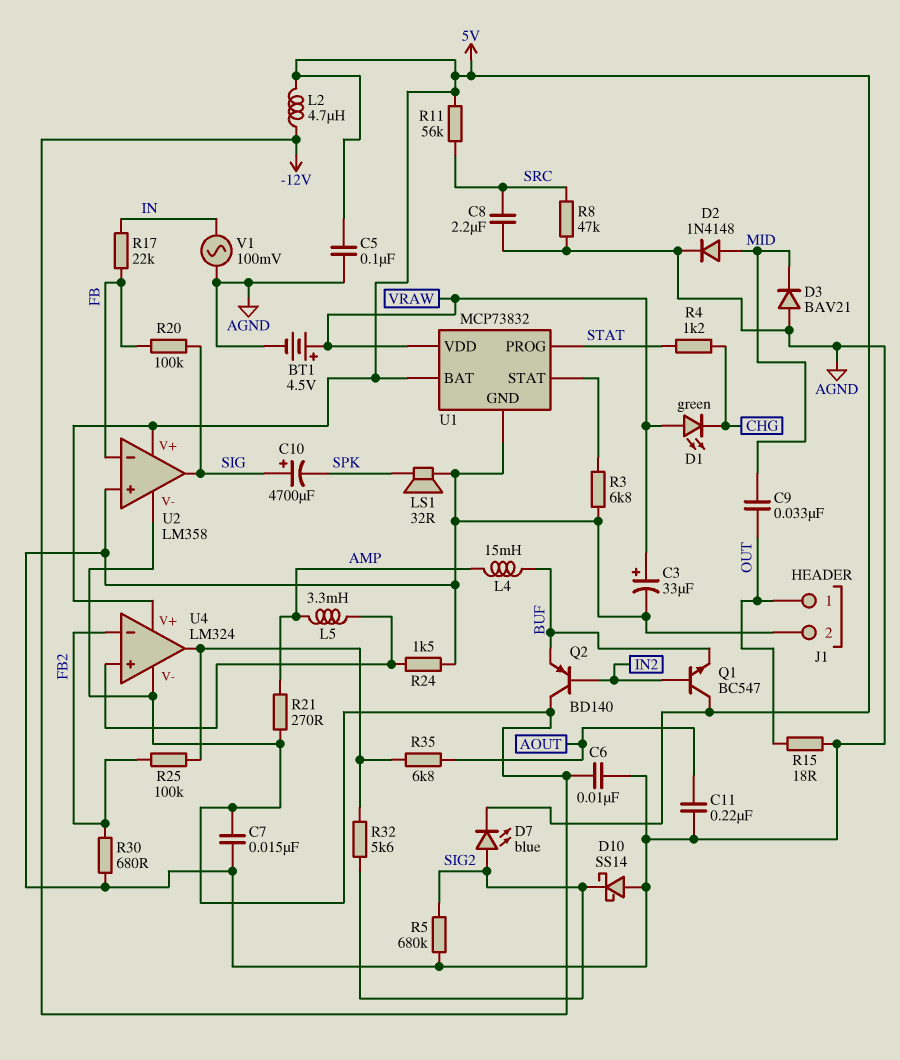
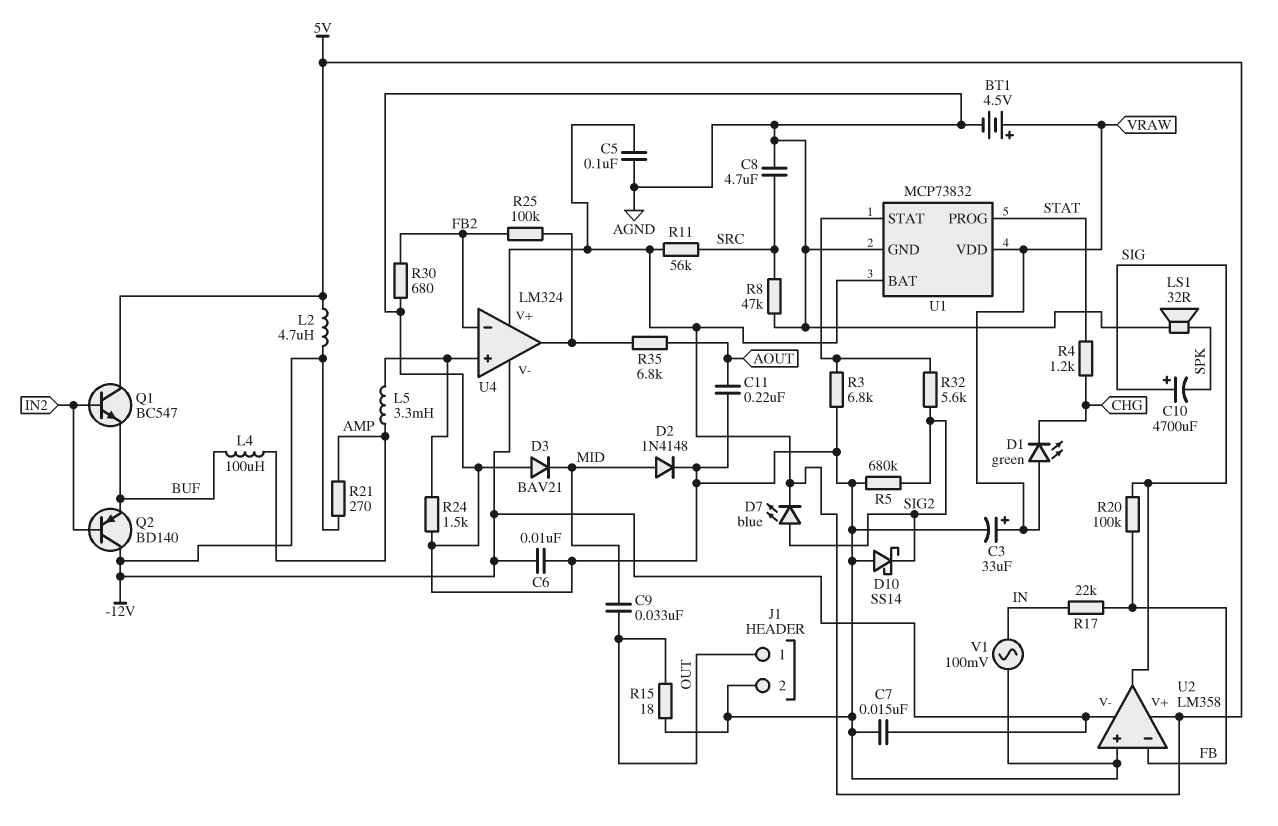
C8: 2.2uF (AGND, SRC) -> 4.7uF (AGND, SRC)
L4: 15mH (AMP, BUF) -> 100uH (AMP, BUF)
R32: 5.6k (SIG2, U4/out) -> 5.6k (SIG2, U1/STAT)

